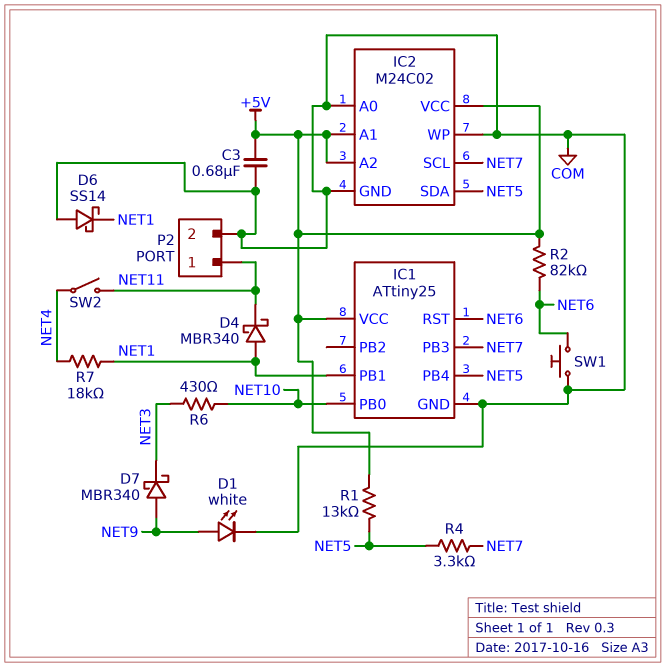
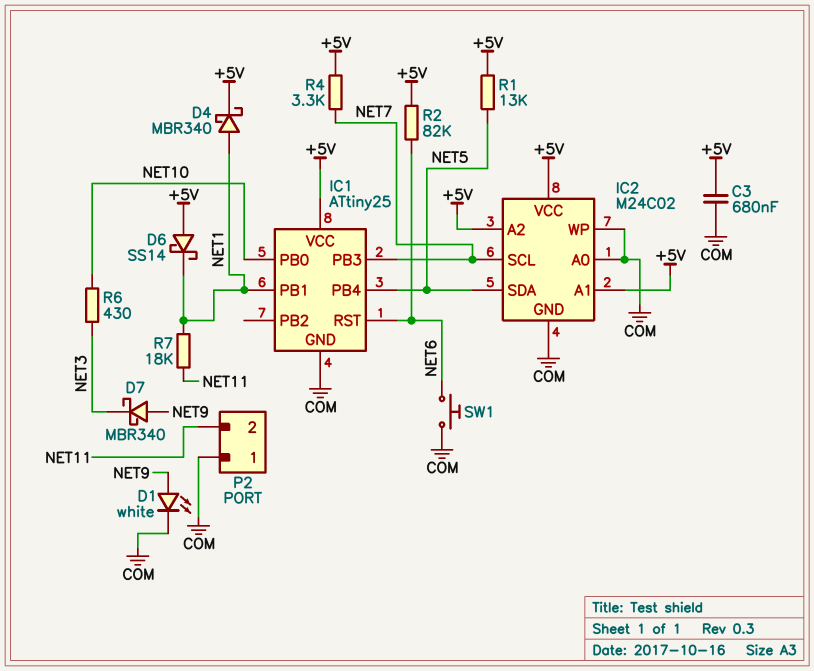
D4: schottky MBR340 (A NET1, K NET11) -> schottky MBR340 (A NET1, K +5V)
D6: schottky SS14 (A COM, K NET1) -> schottky SS14 (A +5V, K NET1)
P2 pin 1: NET11 -> COM
P2 pin 2: COM -> NET11
R4: 3.3k (NET5, NET7) -> 3.3k (+5V, NET7)
R7: 18k (NET1, NET4) -> 18k (NET1, NET11)
SW2: switch (NET4, NET11) -> none

